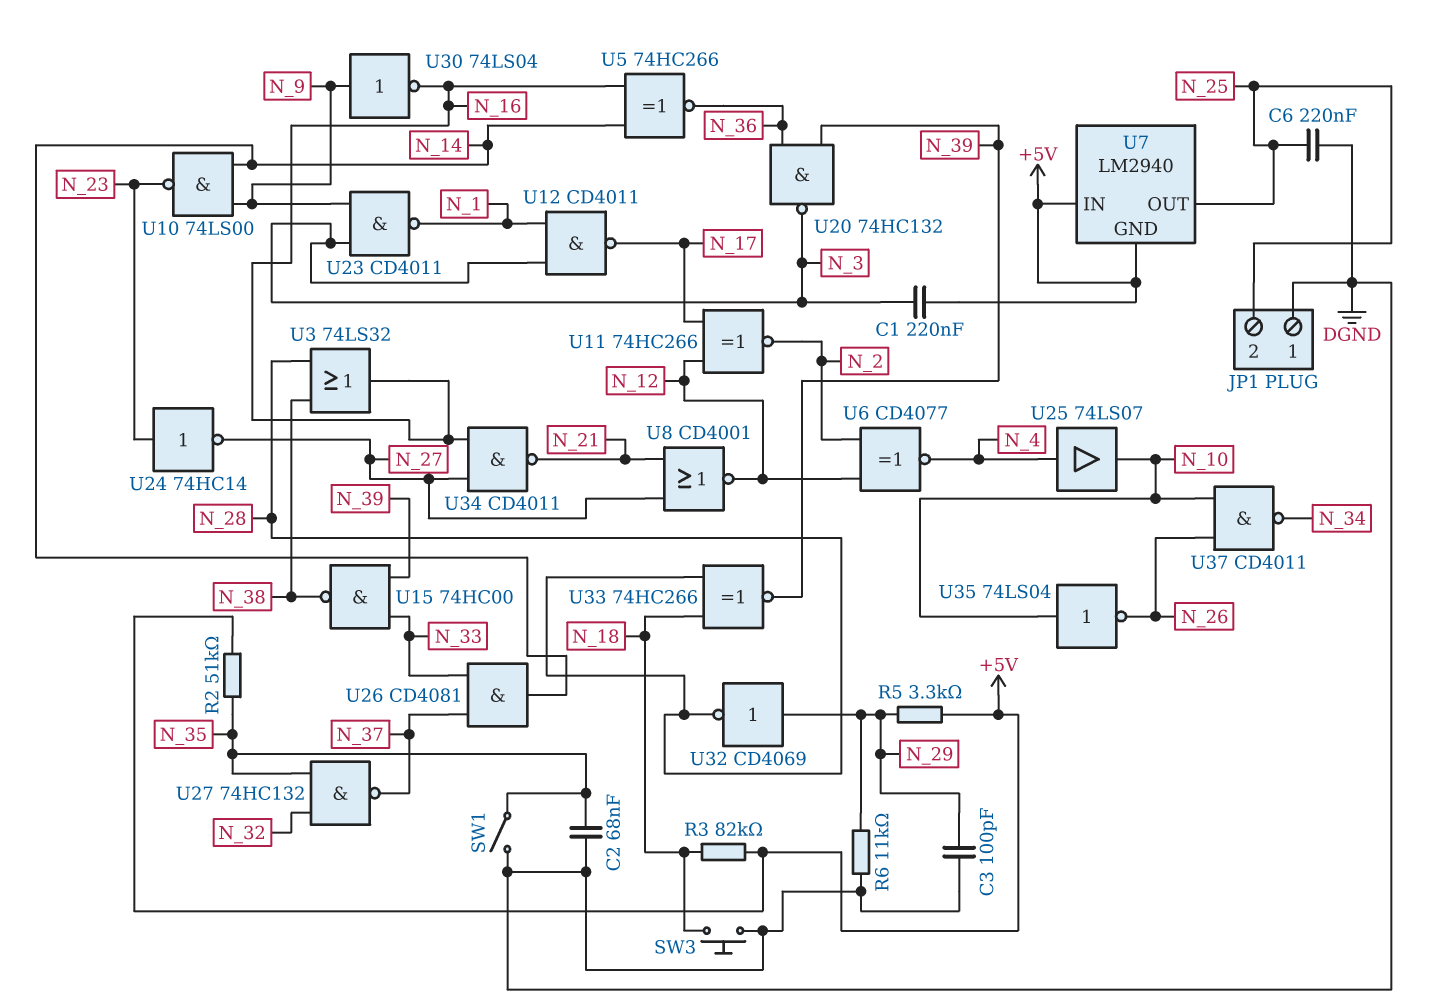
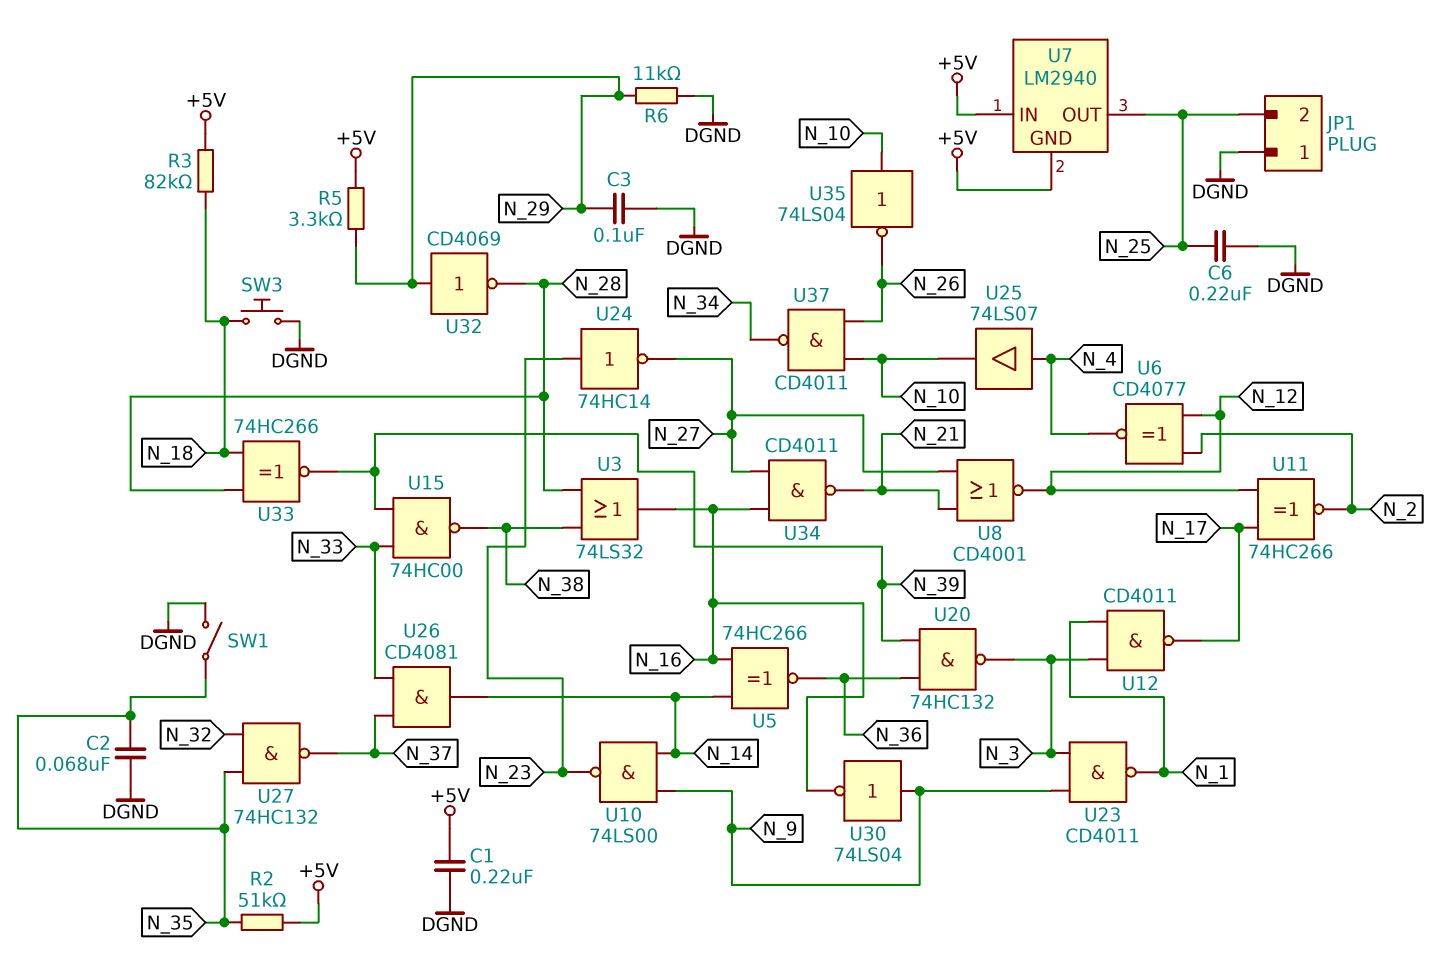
C1: 220nF (+5V, N_3) -> 220nF (+5V, DGND)
C3: 100pF (DGND, N_29) -> 100nF (DGND, N_29)

